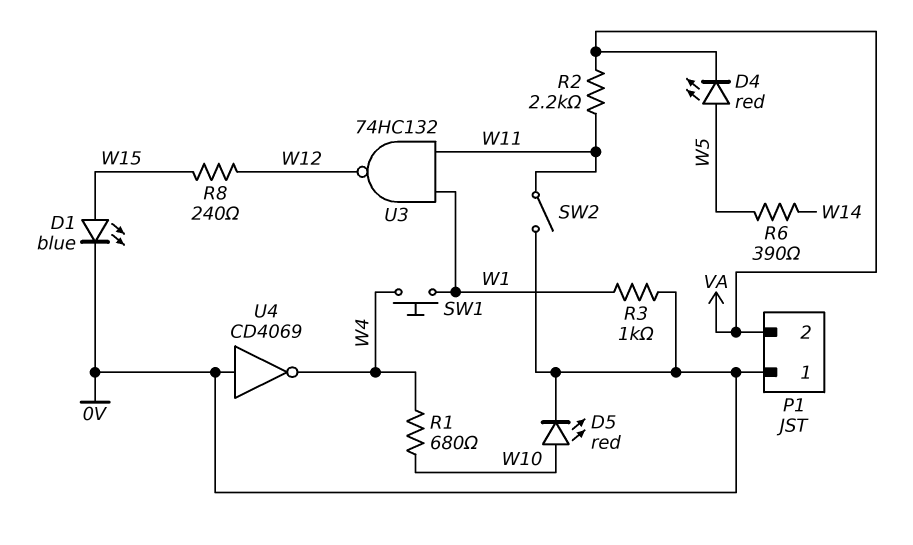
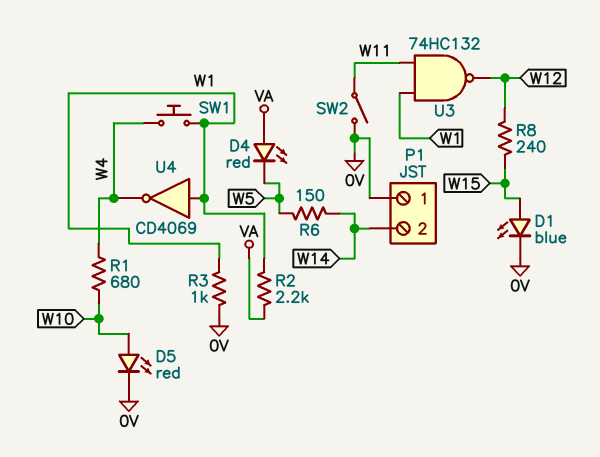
D4: LED red (A W5, K VA) -> LED red (A VA, K W5)
P1 pin 2: VA -> W14
R2: 2.2k (VA, W11) -> 2.2k (VA, W1)
R6: 390 (W5, W14) -> 150 (W5, W14)
U4: NOT CD4069 (in 0V, out W4) -> NOT CD4069 (in W1, out W4)

